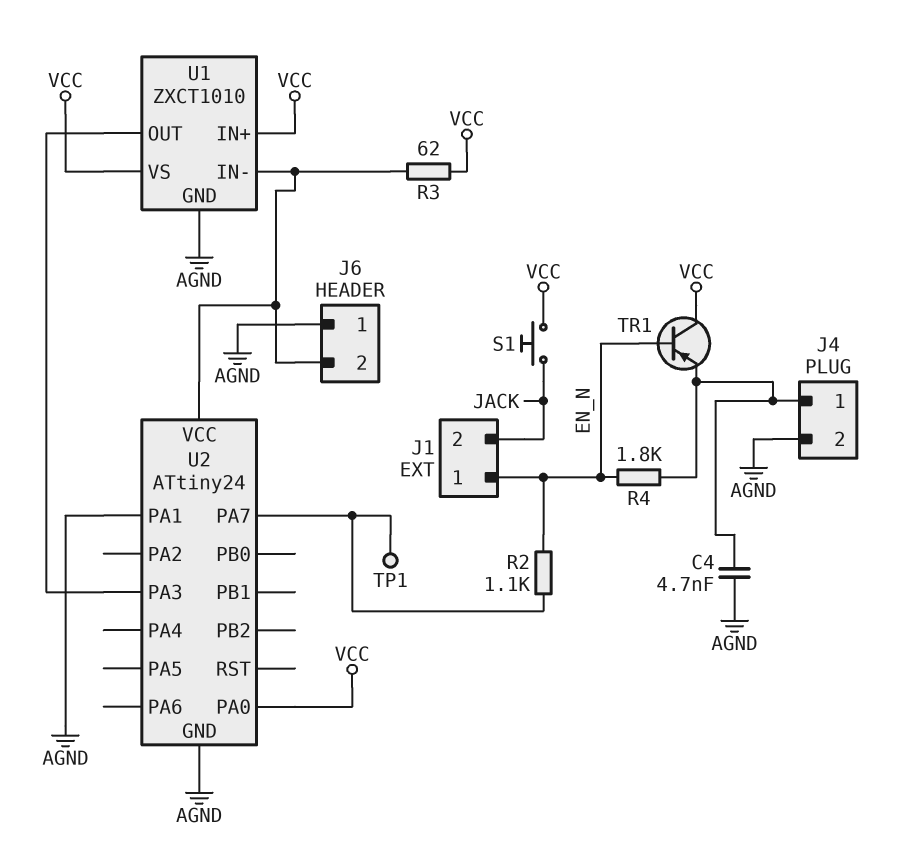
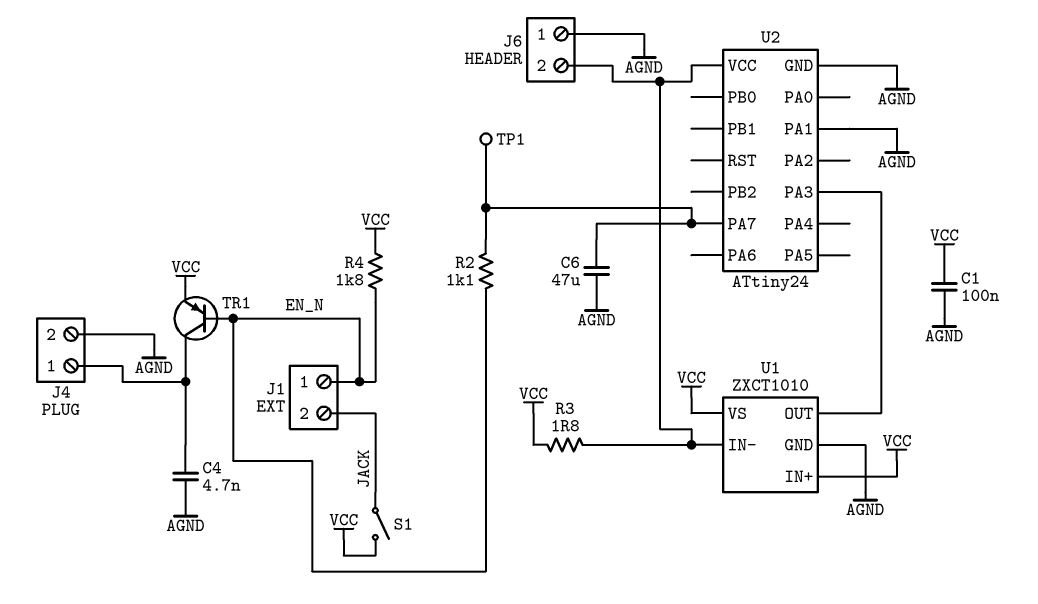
C1: none -> 100nF (AGND, VCC)
C6: none -> 47uF (AGND, U2/PA7)
R3: 62 (J6/2, VCC) -> 1.8 (J6/2, VCC)
R4: 1.8k (EN_N, J4/1) -> 1.8k (EN_N, VCC)
S1: button (JACK, VCC) -> switch (JACK, VCC)
TR1: PNP (B EN_N, C VCC, E J4/1) -> PNP (B EN_N, C J4/1, E VCC)
U2 pin PA0: VCC -> none

